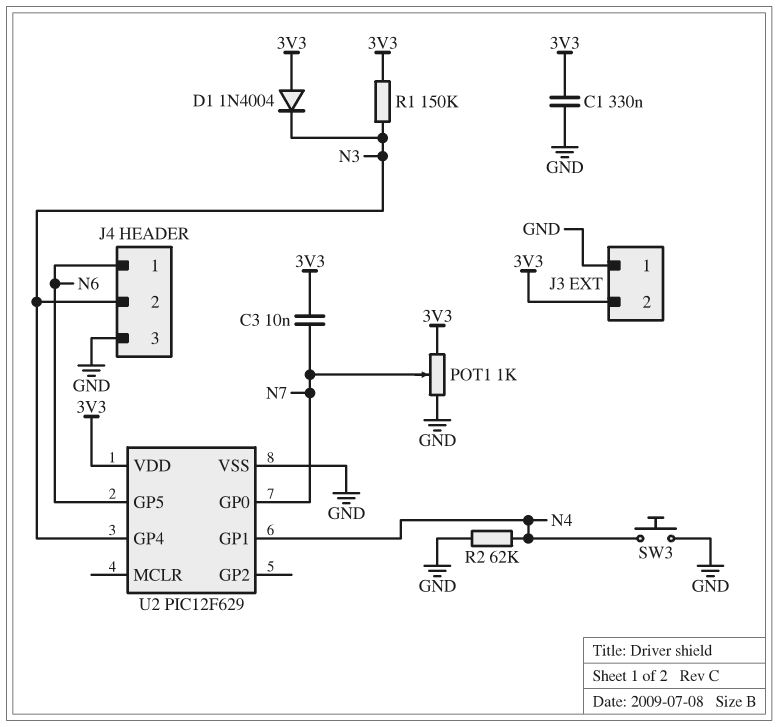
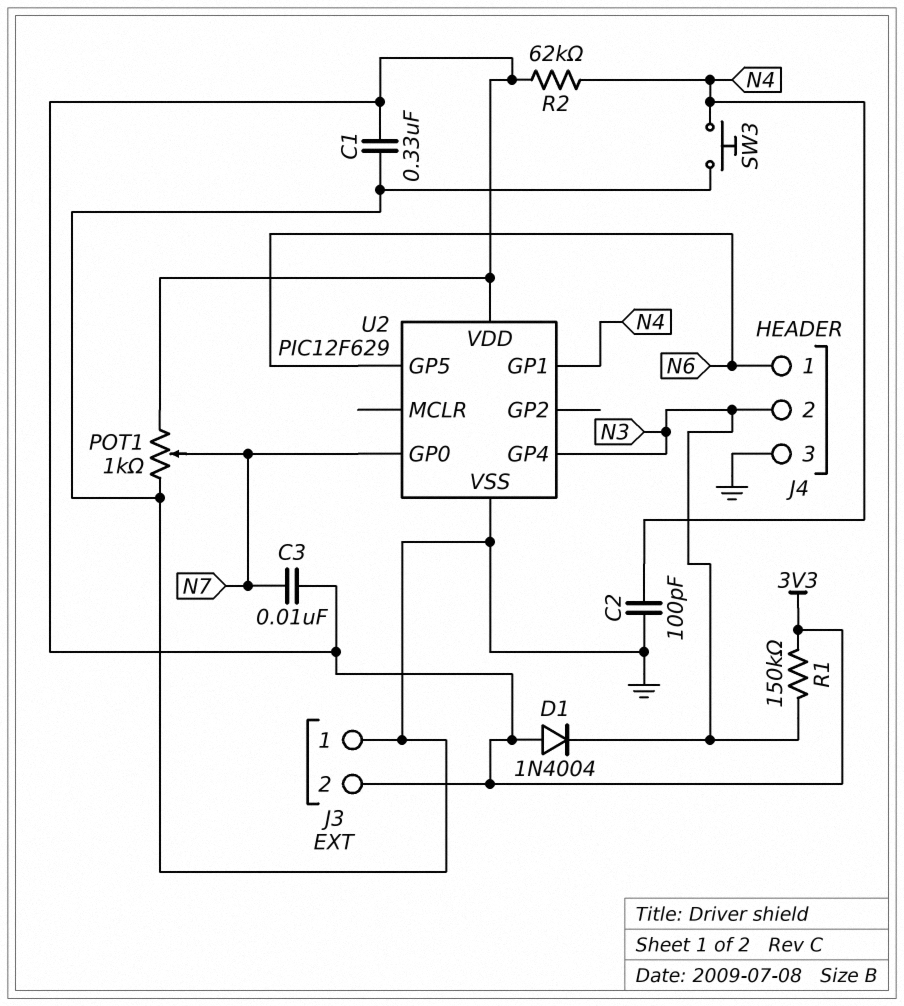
C2: none -> 100pF (GND, N4)
R2: 62k (GND, N4) -> 62k (3V3, N4)

